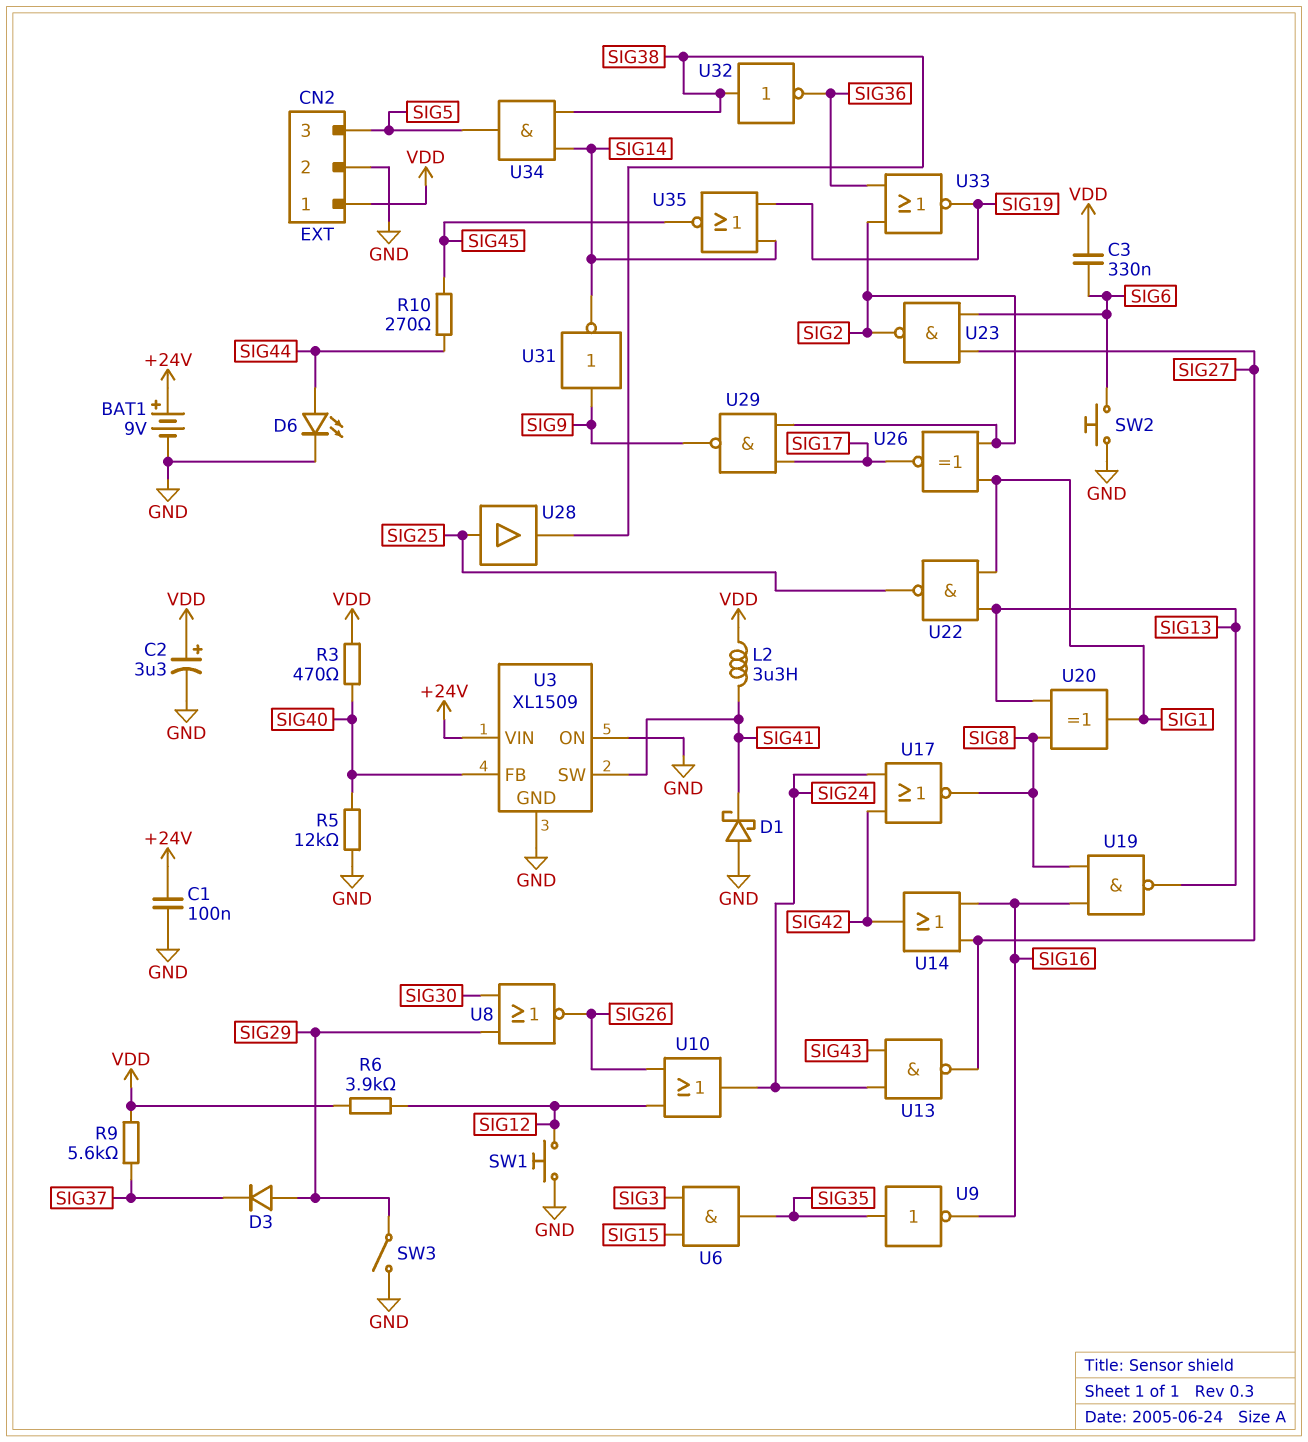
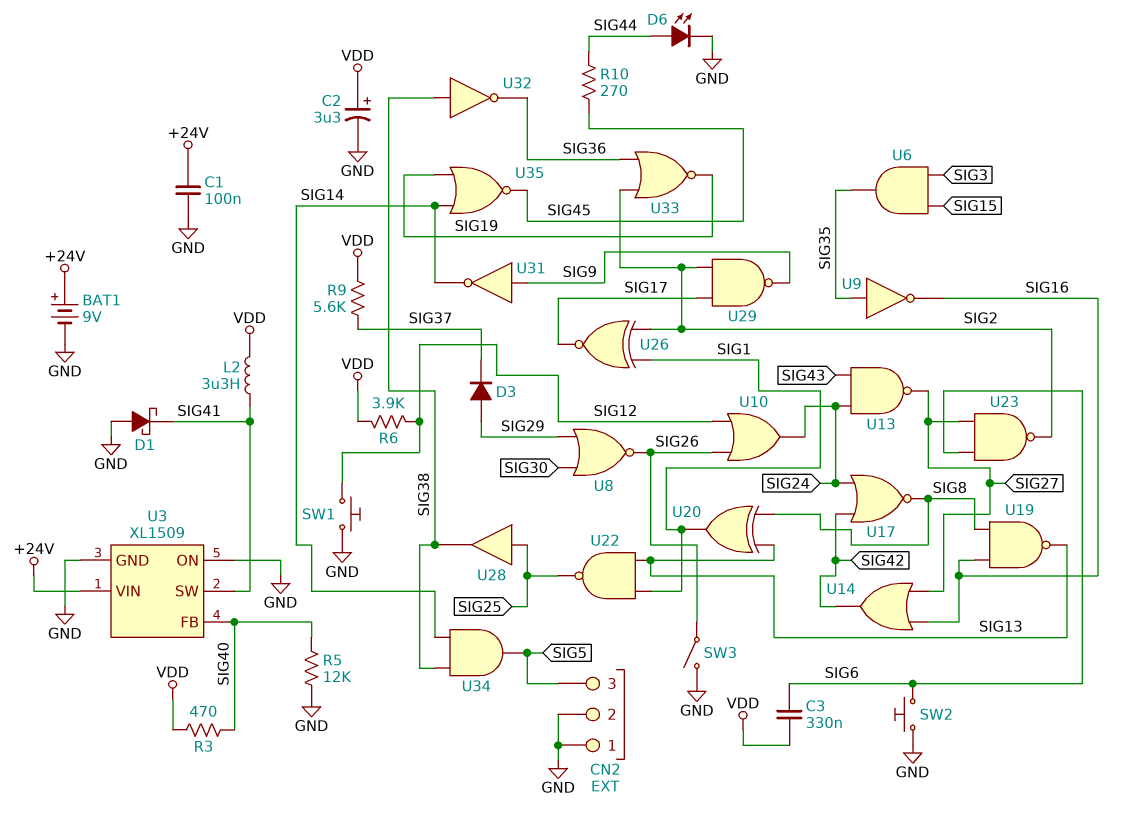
CN2 pin 1: VDD -> GND
SW3: switch (GND, SIG29) -> switch (GND, SIG26)

